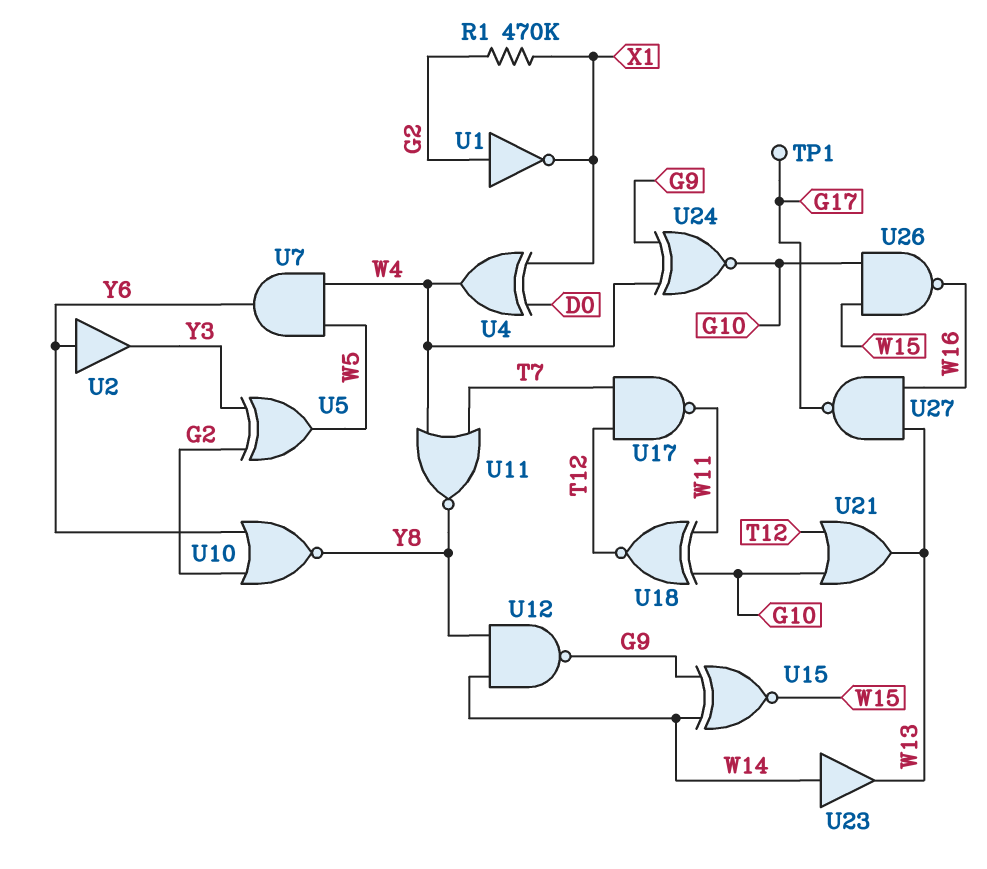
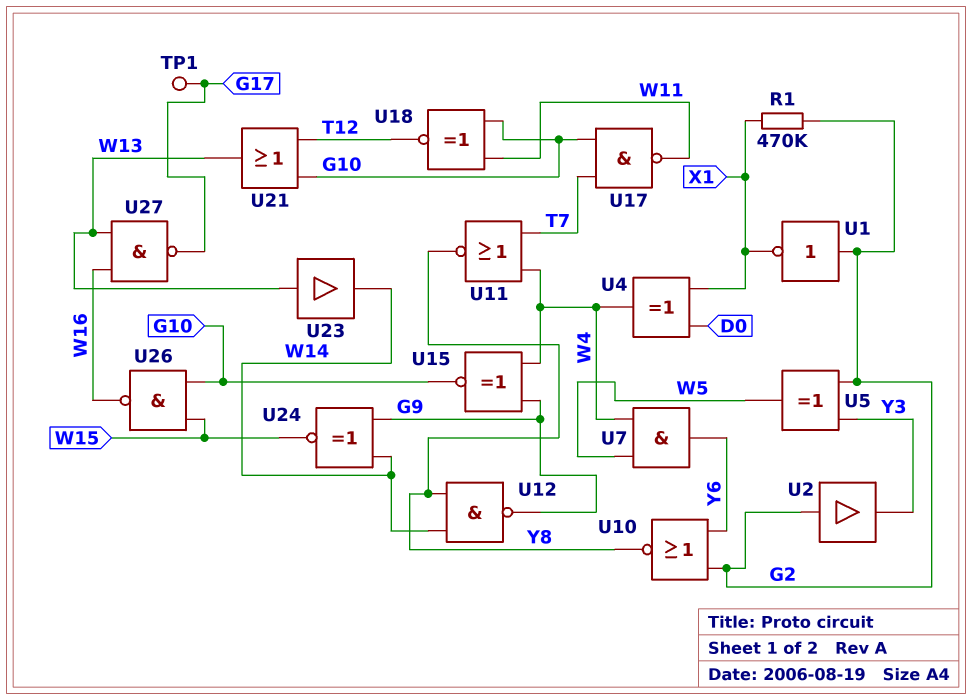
U2: buffer (in Y6, out Y3) -> buffer (in G2, out Y3)
U15: XNOR (in G9, in W14, out W15) -> XNOR (in G9, in W4, out G10)
U17: NAND (in T7, in T12, out W11) -> NAND (in G10, in T7, out W11)
U23: buffer (in W14, out W13) -> buffer (in W13, out W14)
U24: XNOR (in G9, in W4, out G10) -> XNOR (in G9, in W14, out W15)

